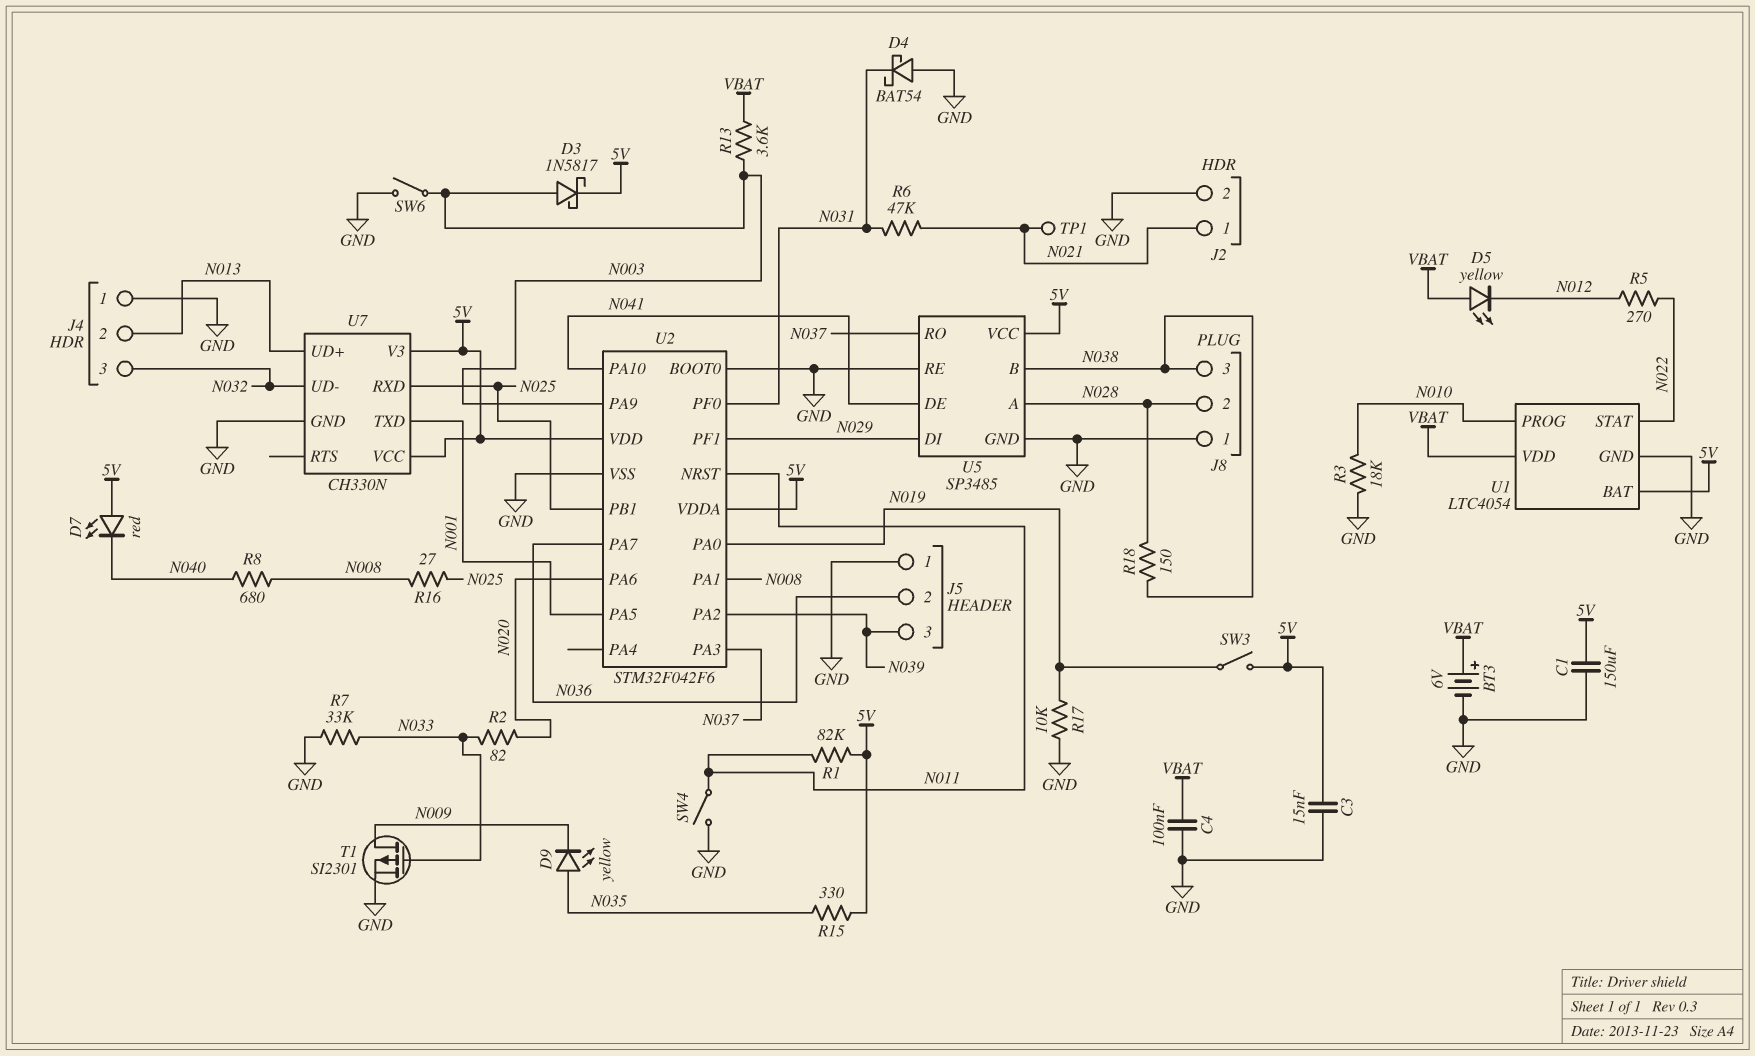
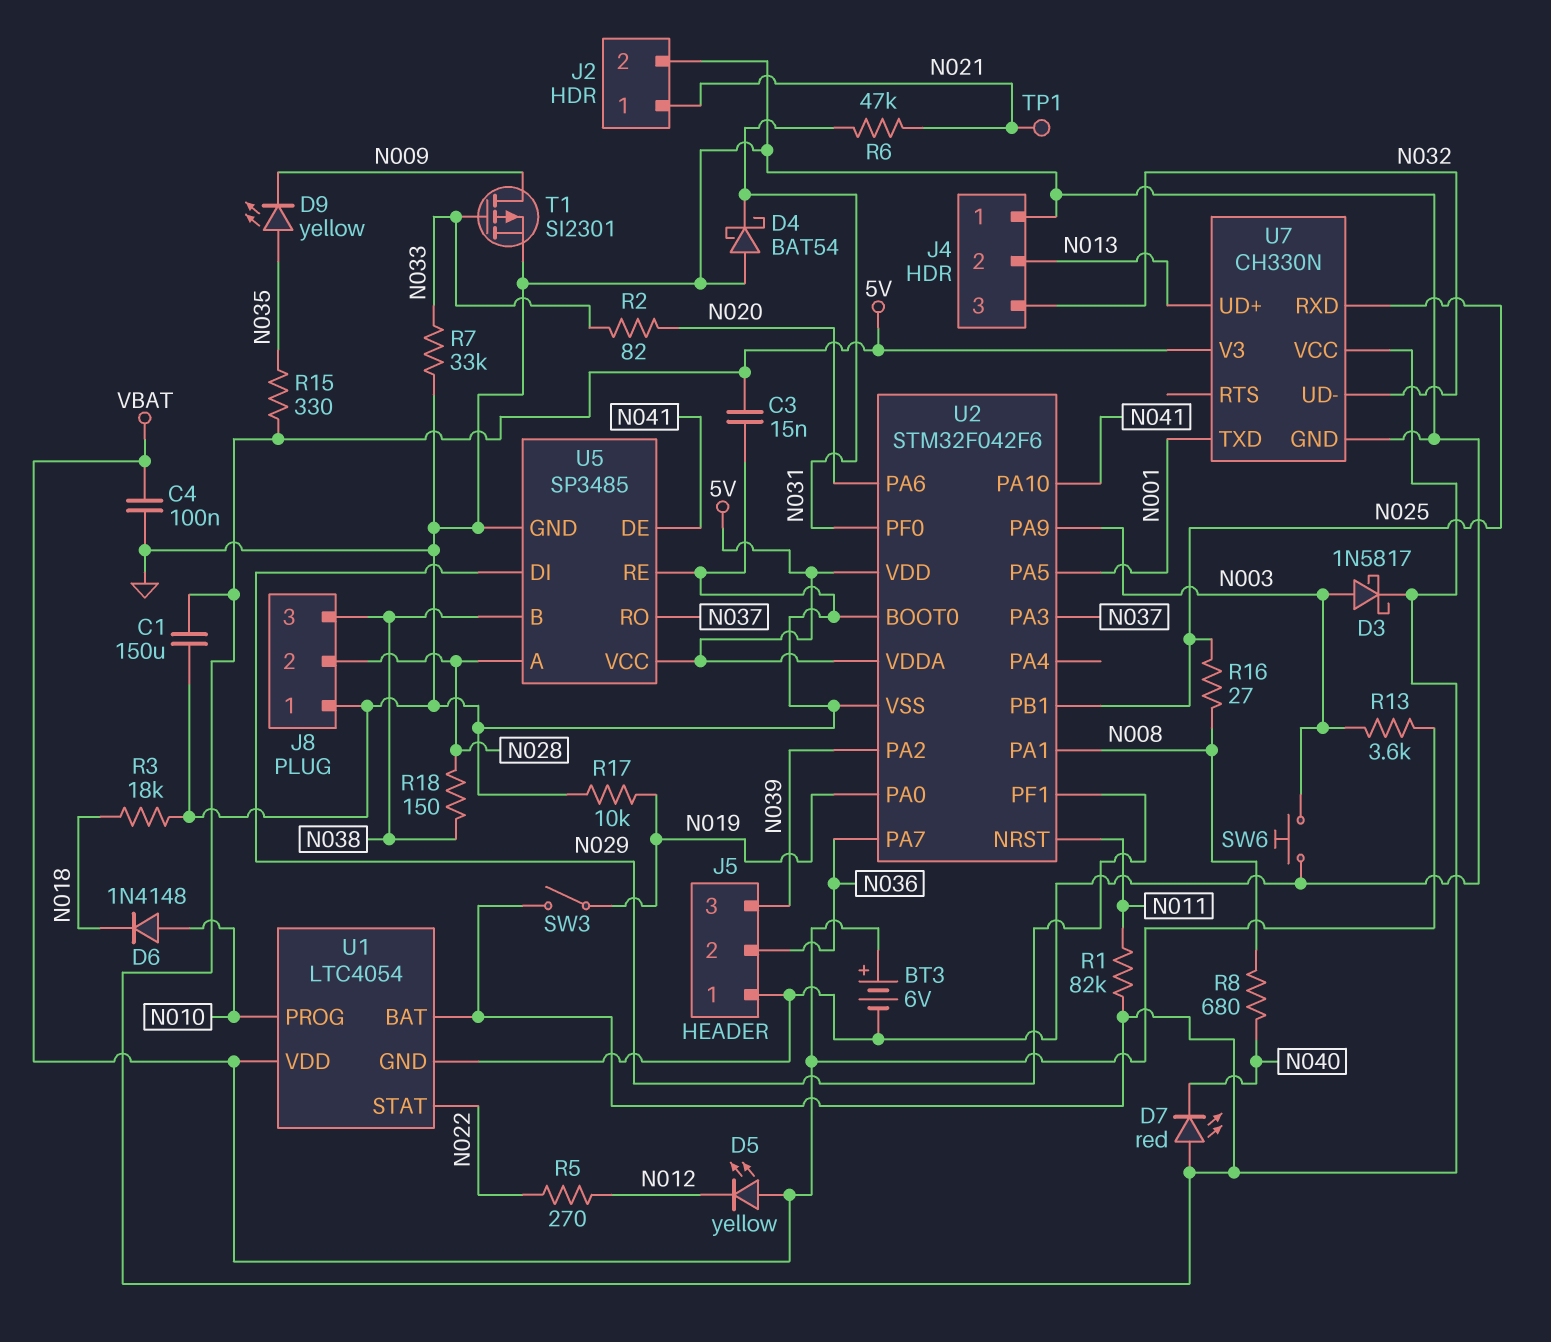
D6: none -> diode 1N4148 (A N010, K N018)
R3: 18k (GND, N010) -> 18k (GND, N018)
SW4: switch (GND, N011) -> none
SW6: switch (GND, N003) -> button (GND, N003)

